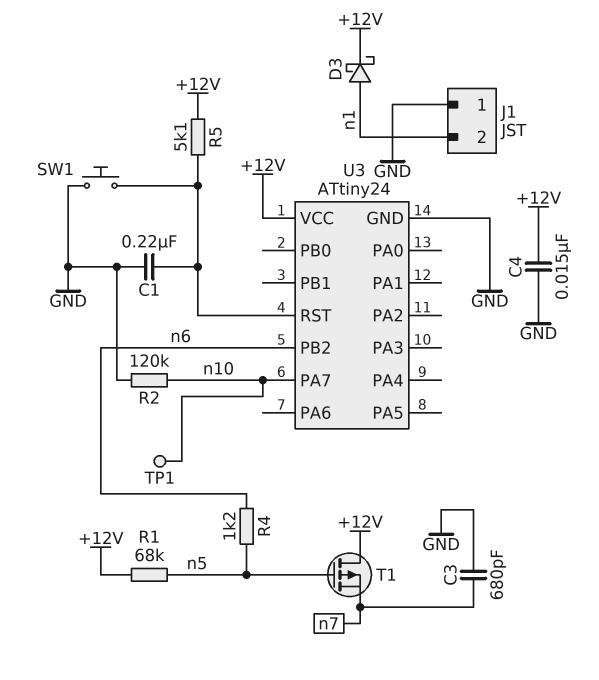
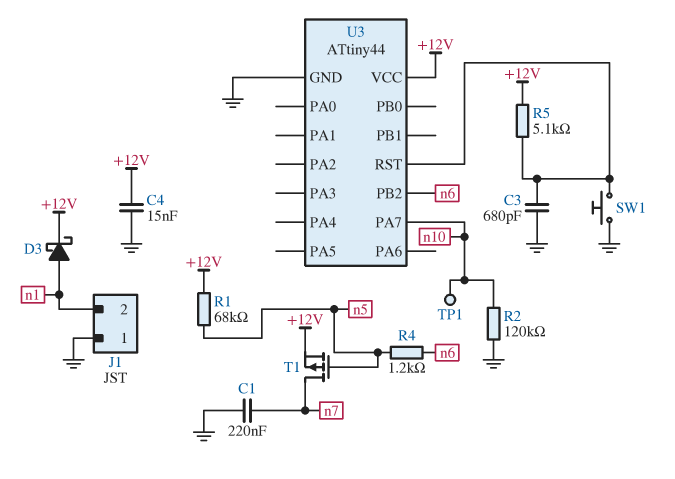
C1: 220nF (GND, U3/RST) -> 220nF (GND, n7)
C3: 680pF (GND, n7) -> 680pF (GND, U3/RST)
T1: PMOS (G n5, D +12V, S n7) -> PMOS (G n5, D n7, S +12V)
U3: ATtiny24 -> ATtiny44

